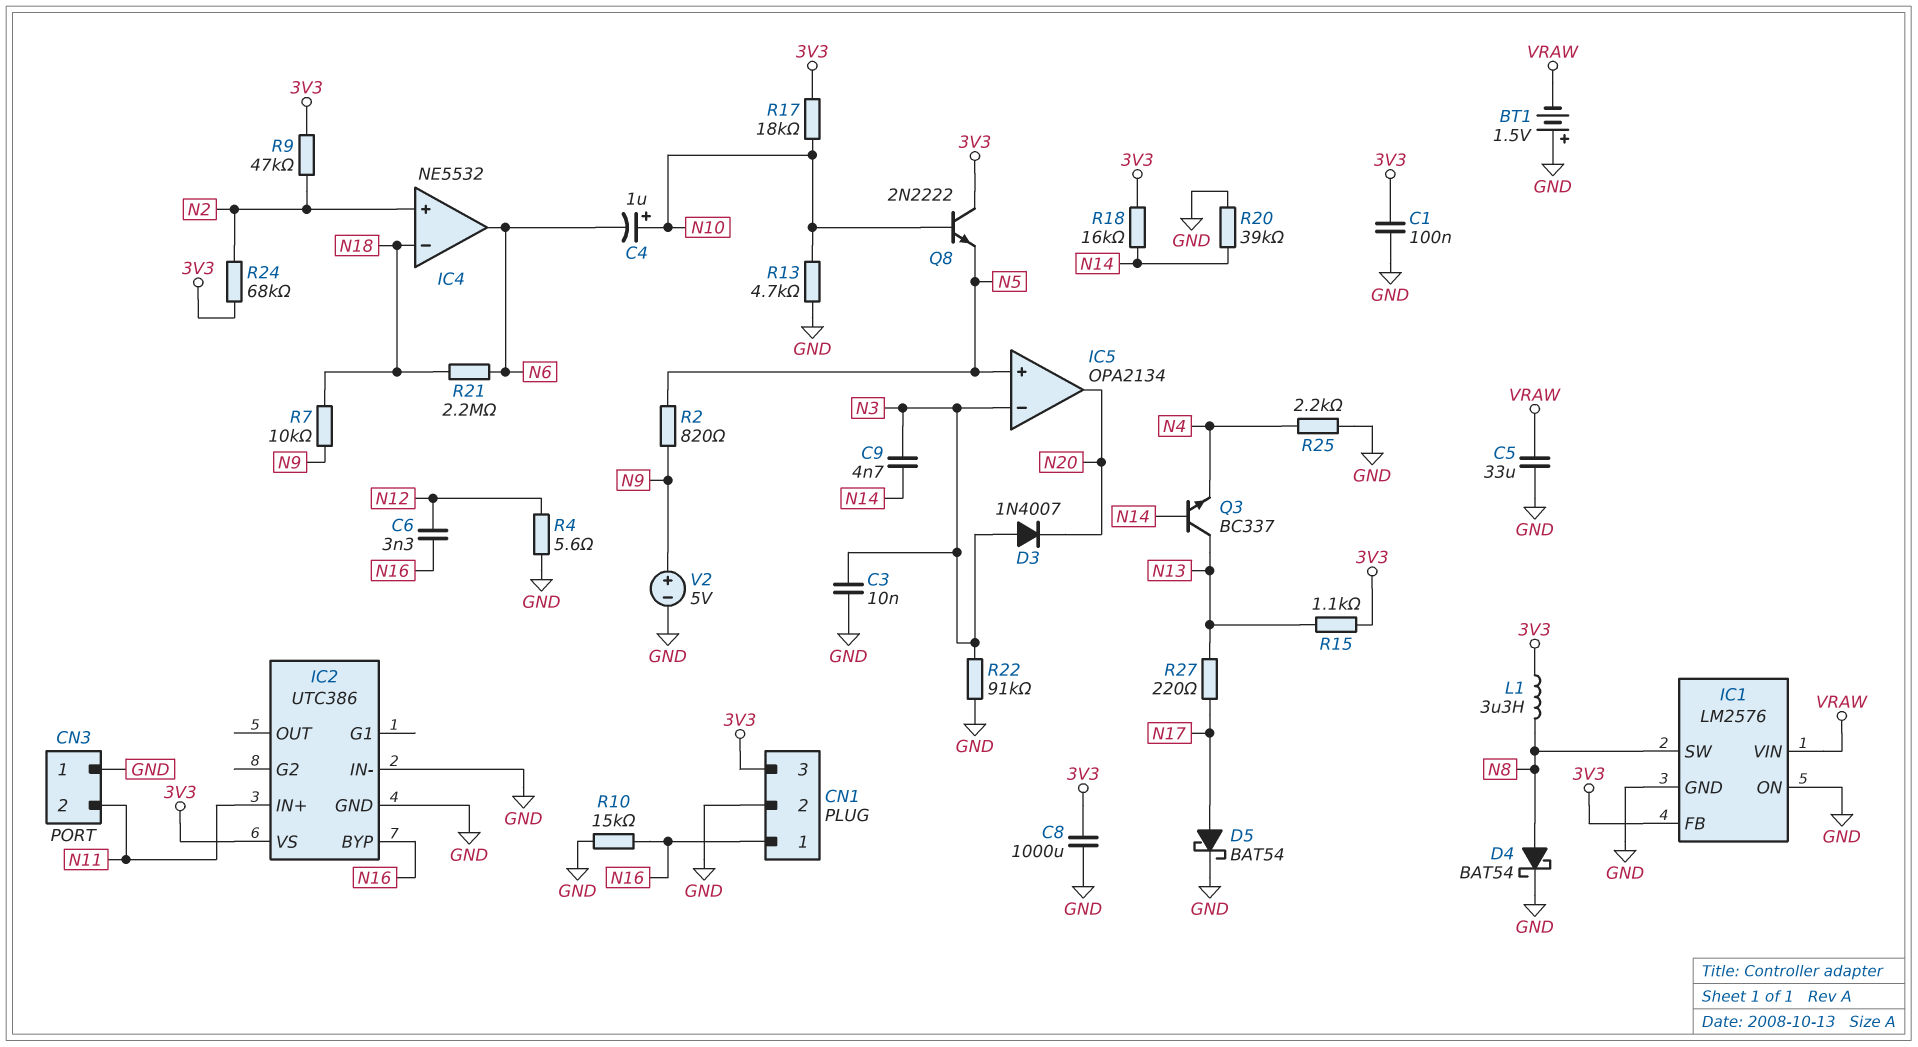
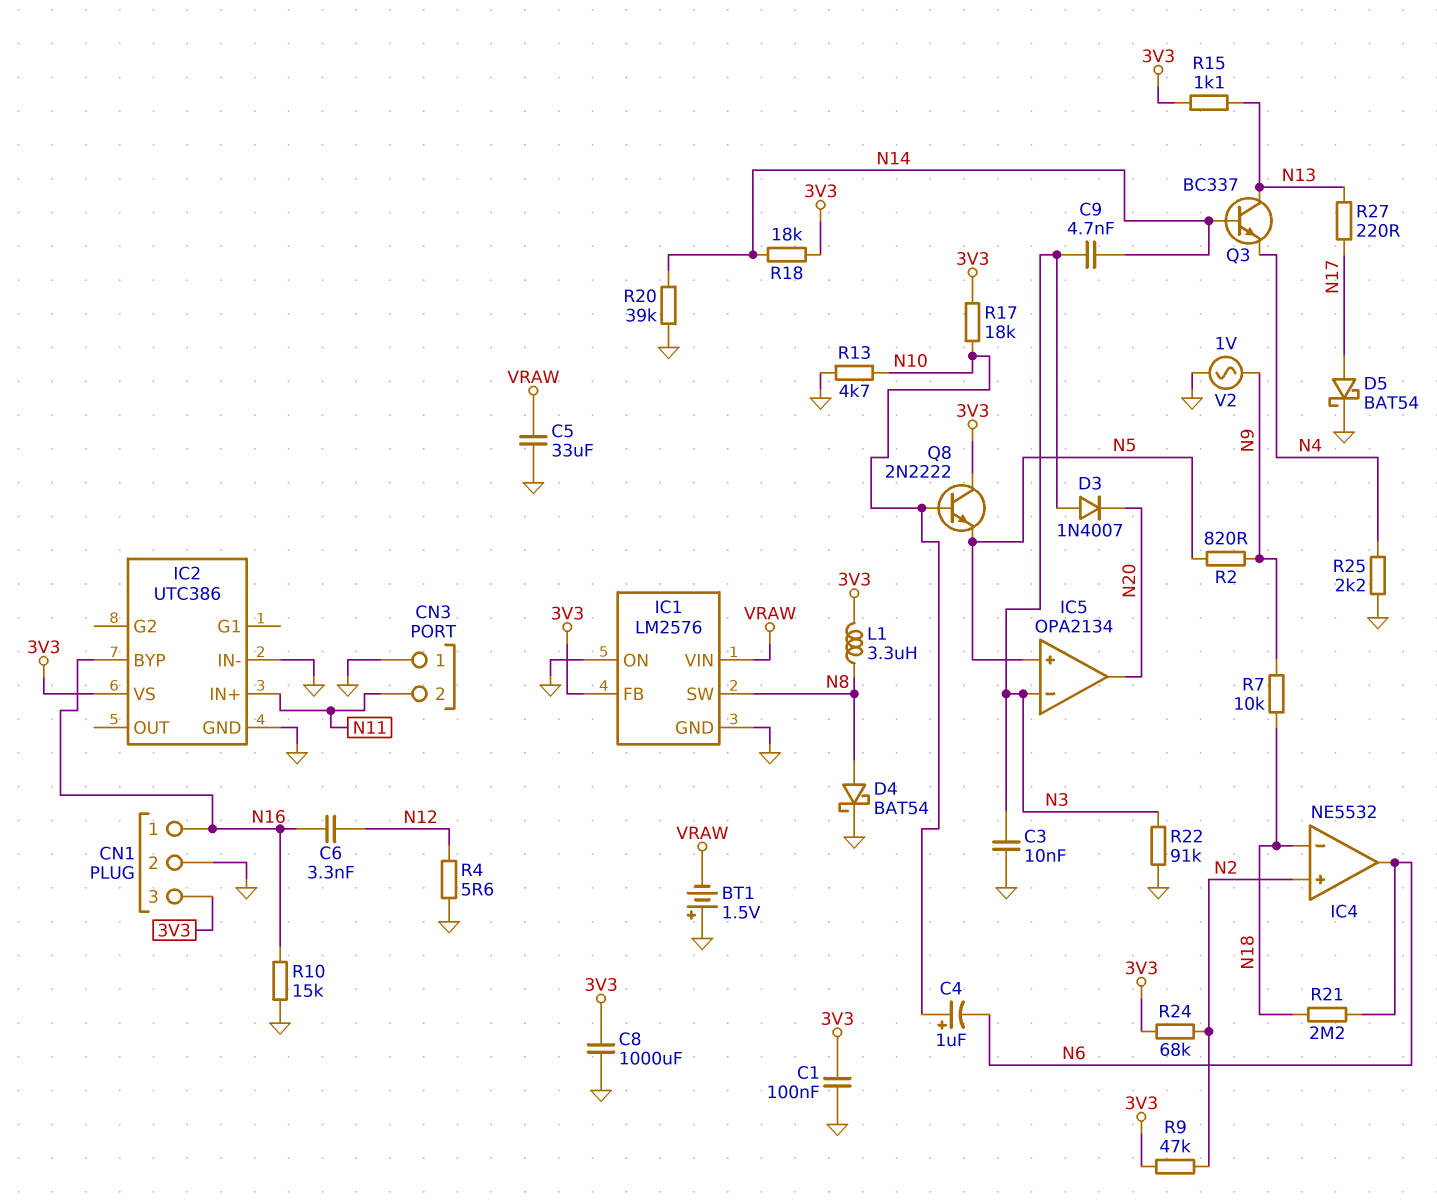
R18: 16k (3V3, N14) -> 18k (3V3, N14)
V2: 5V (plus N9, minus GND) -> AC 1V (GND, N9)

